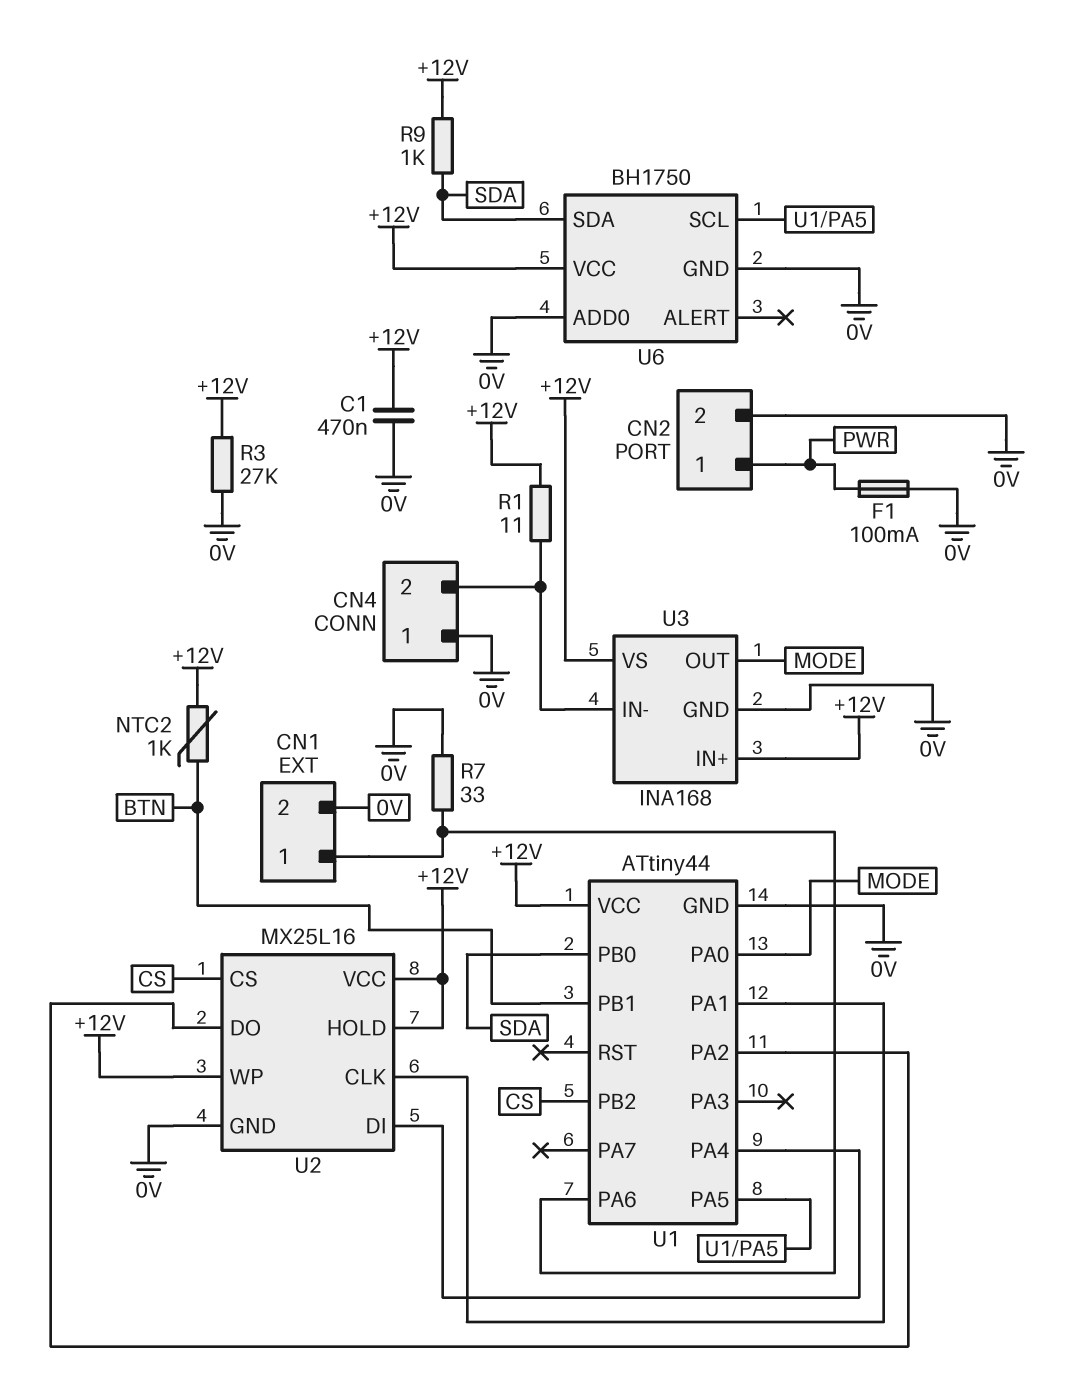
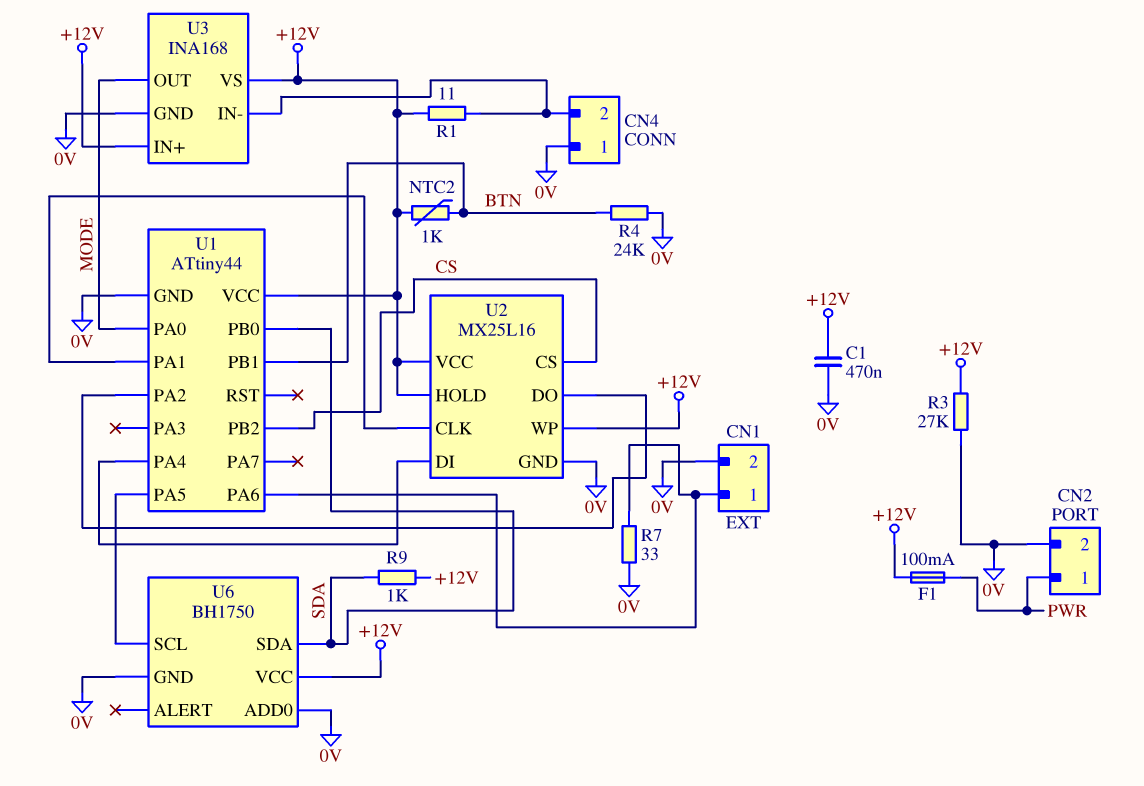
F1: 100mA (0V, PWR) -> 100mA (+12V, PWR)
R4: none -> 24k (0V, BTN)

